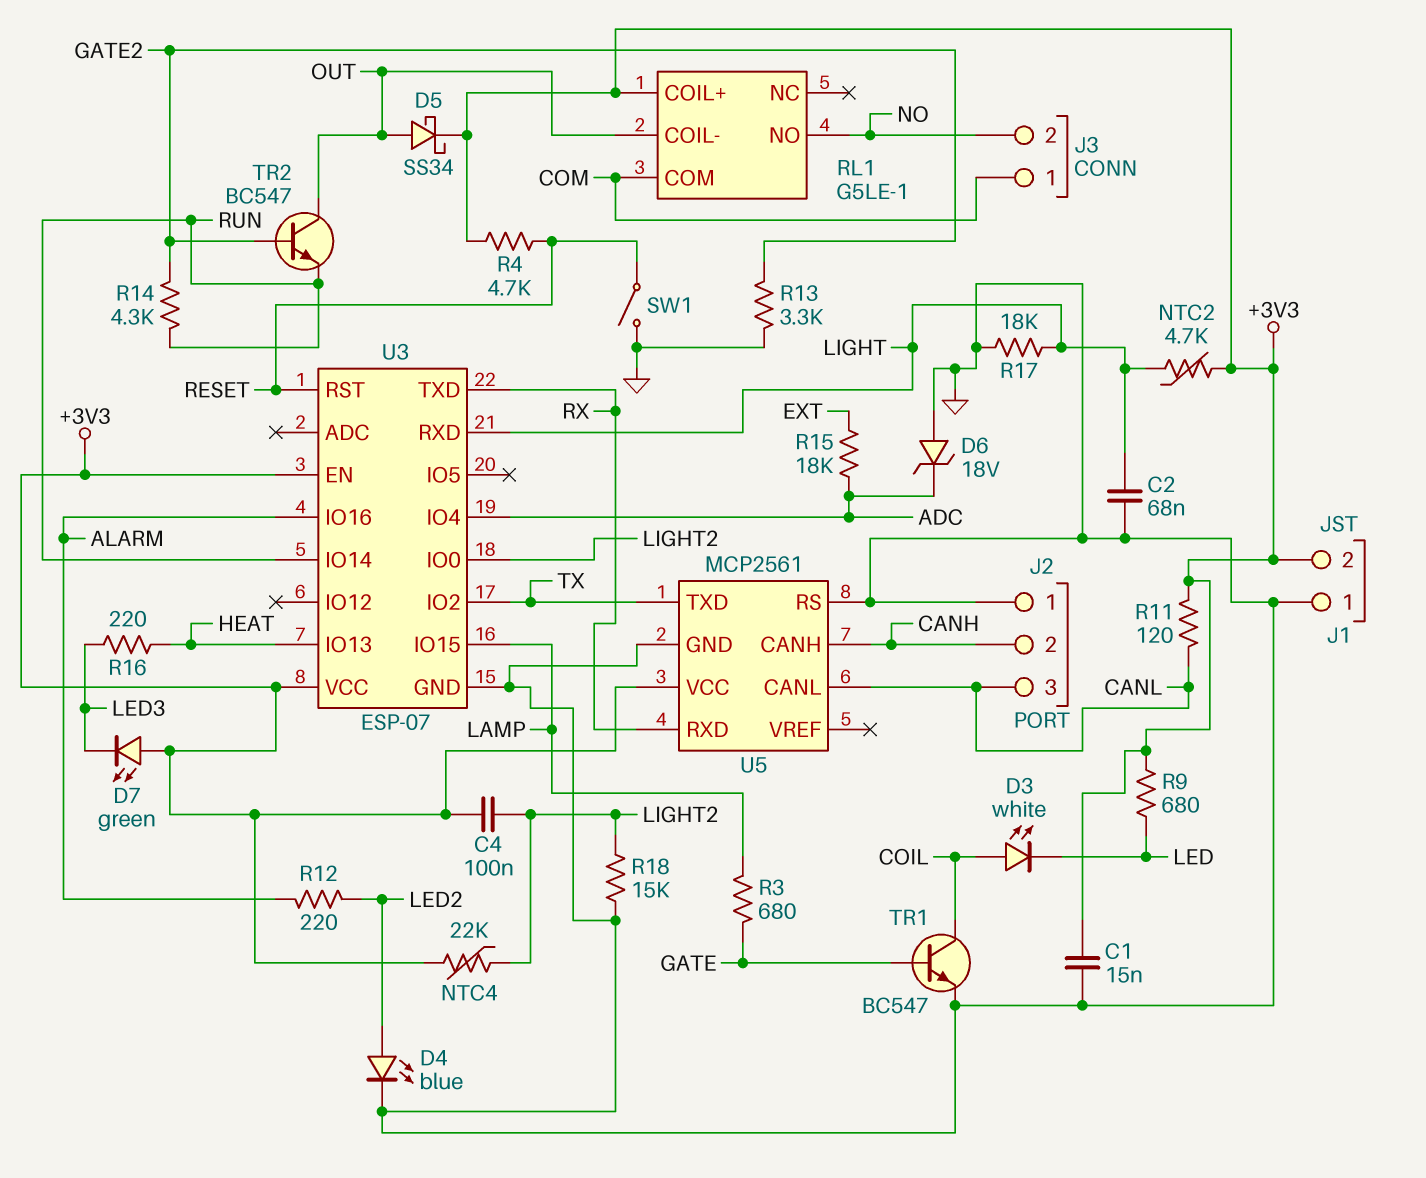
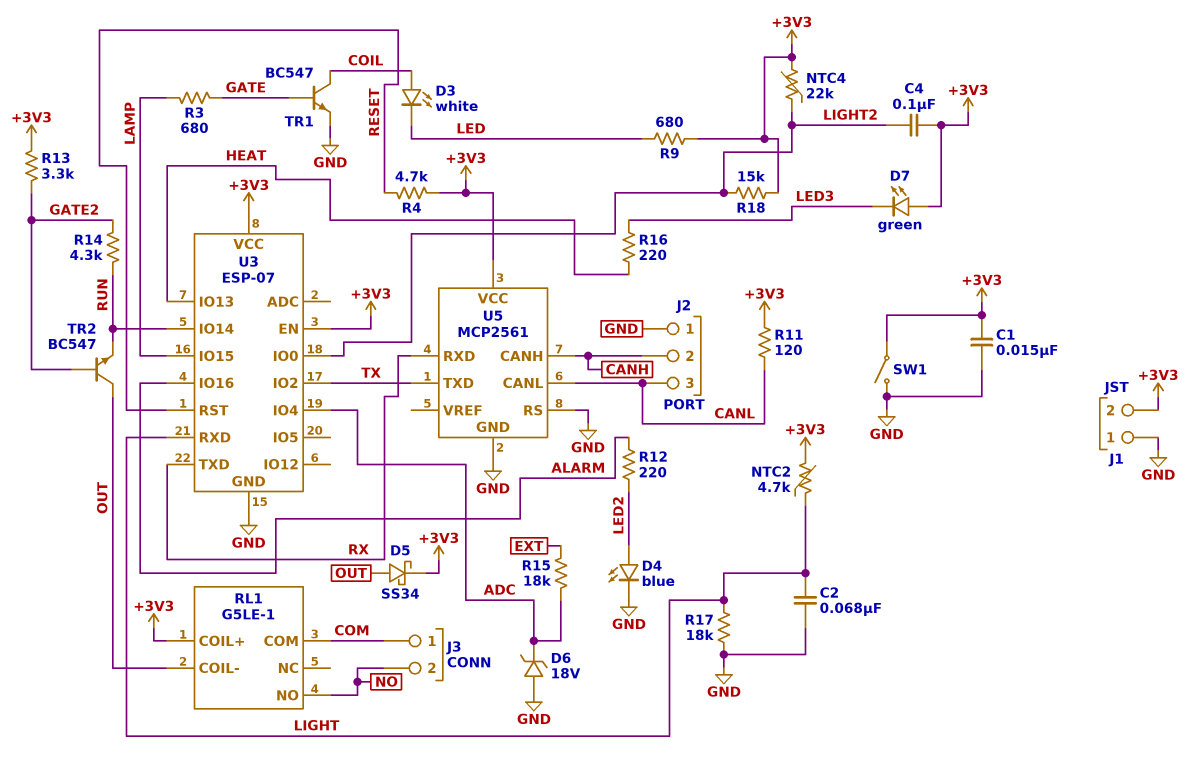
R13: 3.3k (GATE2, GND) -> 3.3k (+3V3, GATE2)
R18: 15k (GND, LIGHT2) -> 15k (+3V3, LIGHT2)
SW1: switch (GND, RESET) -> switch (+3V3, GND)

